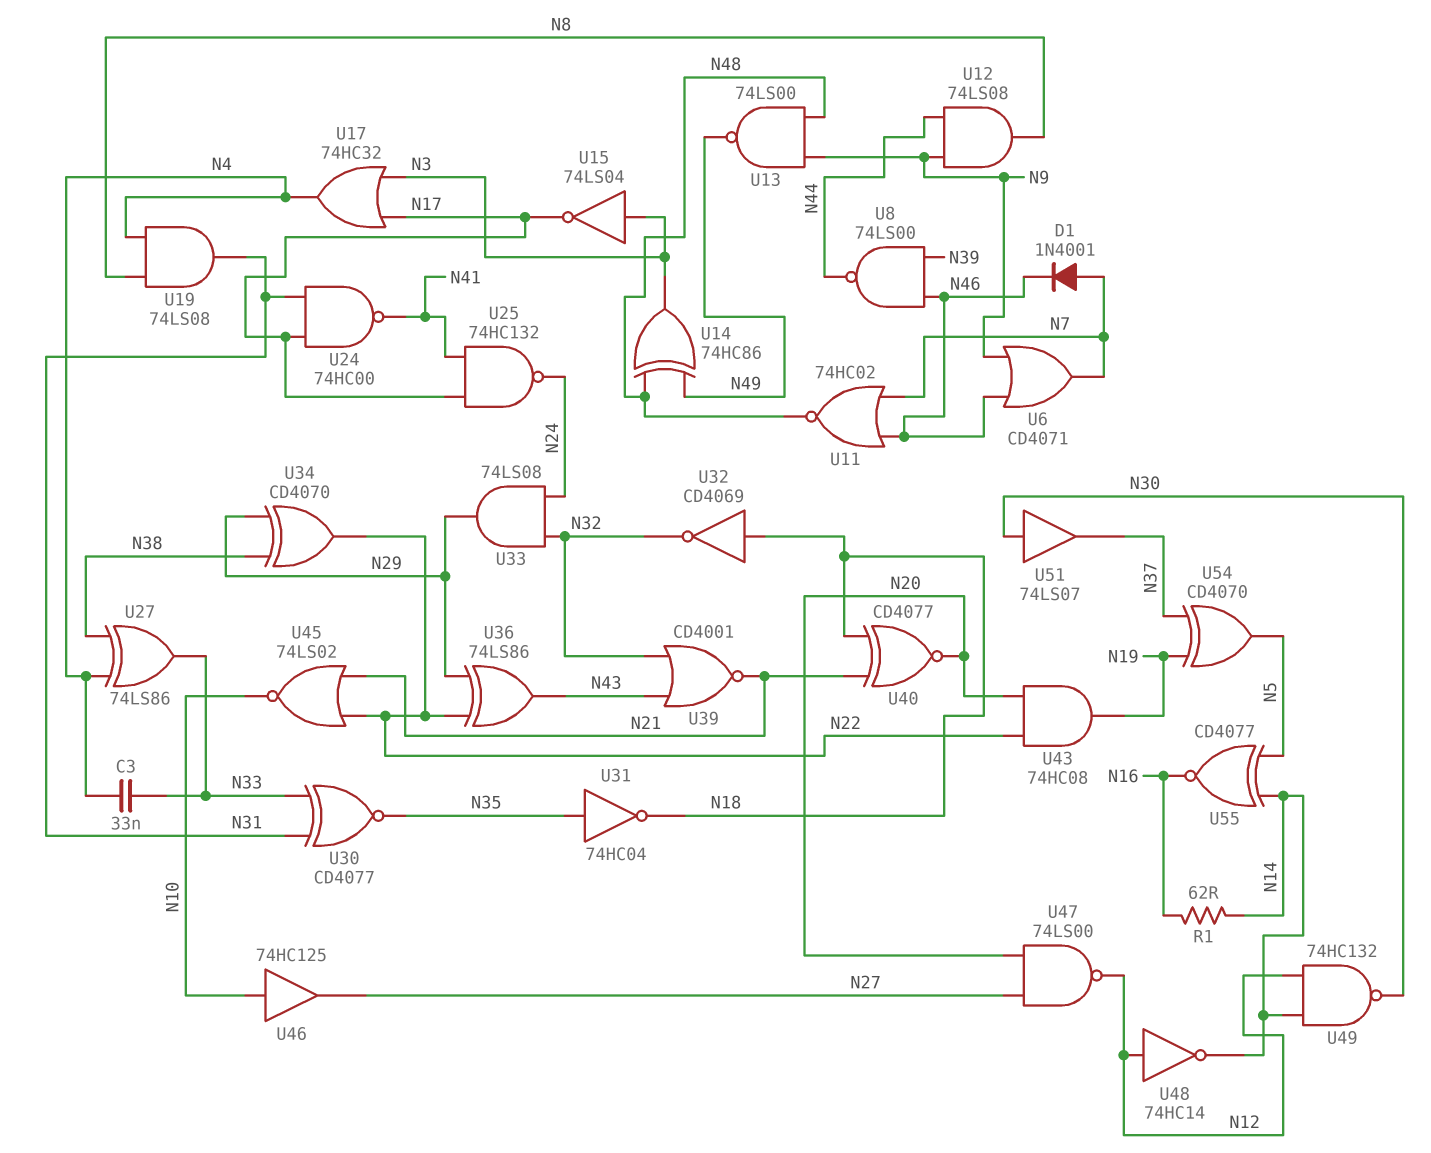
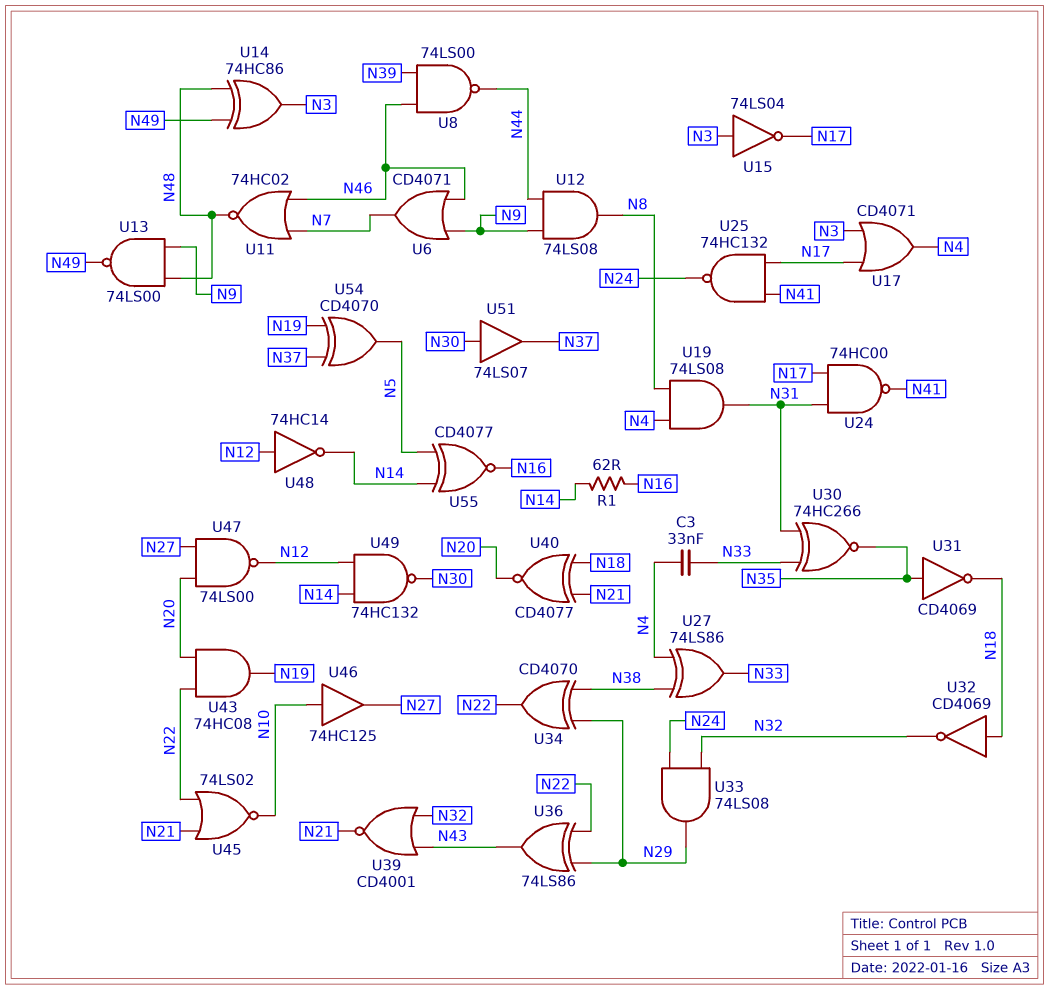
D1: diode 1N4001 (A N7, K N46) -> none
U17: OR 74HC32 (in N3, in N17, out N4) -> OR CD4071 (in N3, in N17, out N4)
U30: XNOR CD4077 (in N31, in N33, out N35) -> XNOR 74HC266 (in N31, in N33, out N35)
U31: NOT 74HC04 (in N35, out N18) -> NOT CD4069 (in N35, out N18)

